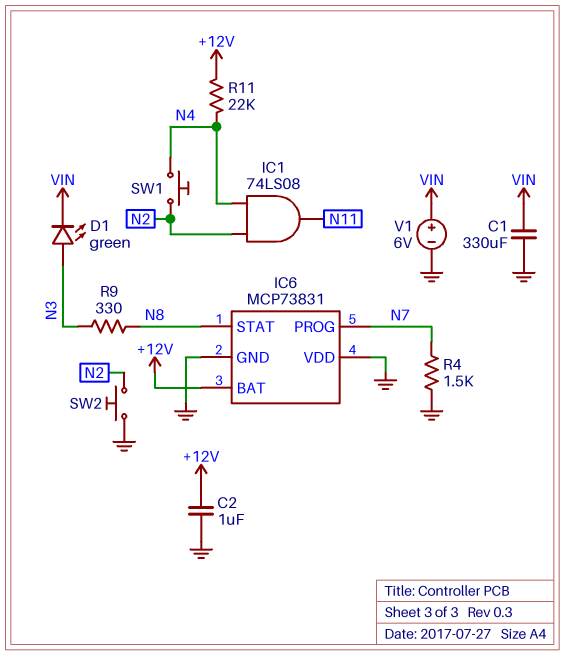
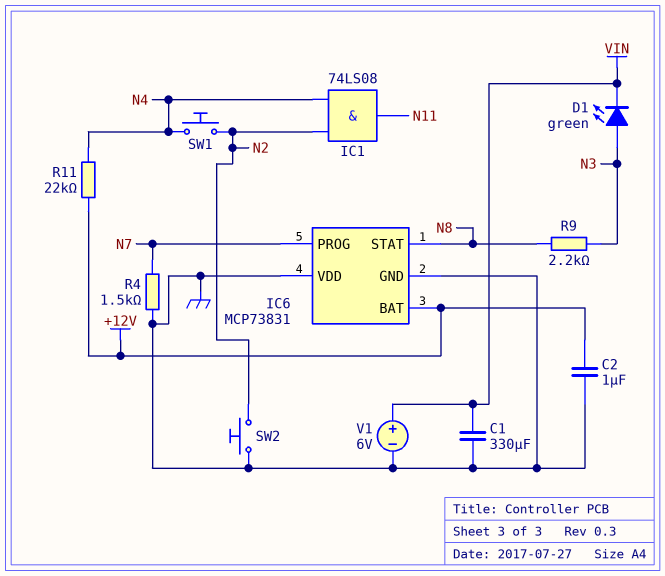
R9: 330 (N3, N8) -> 2.2k (N3, N8)

